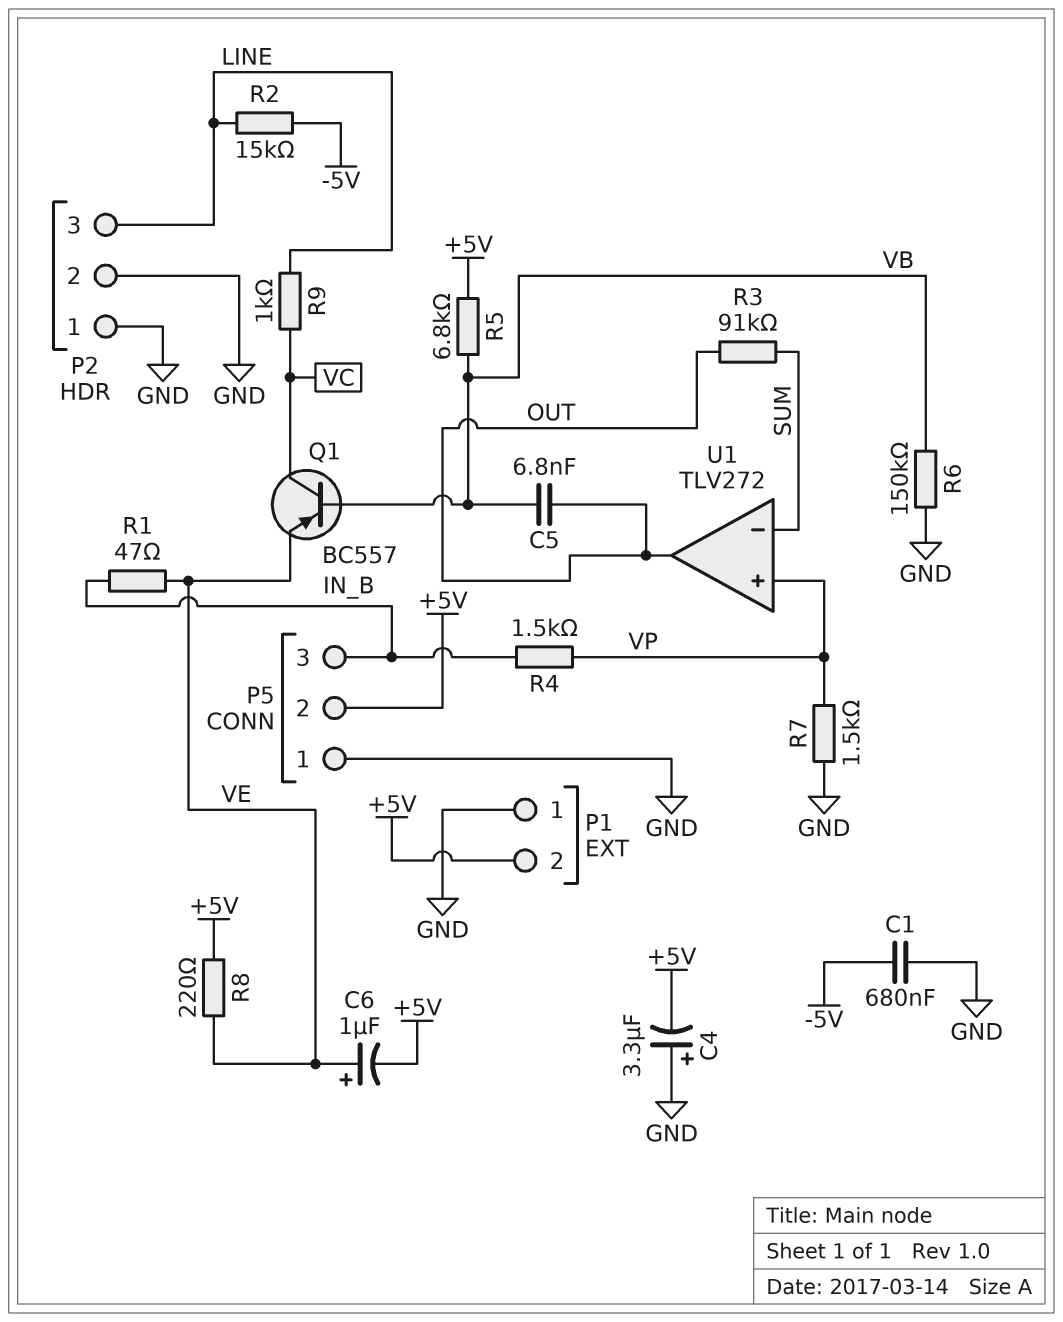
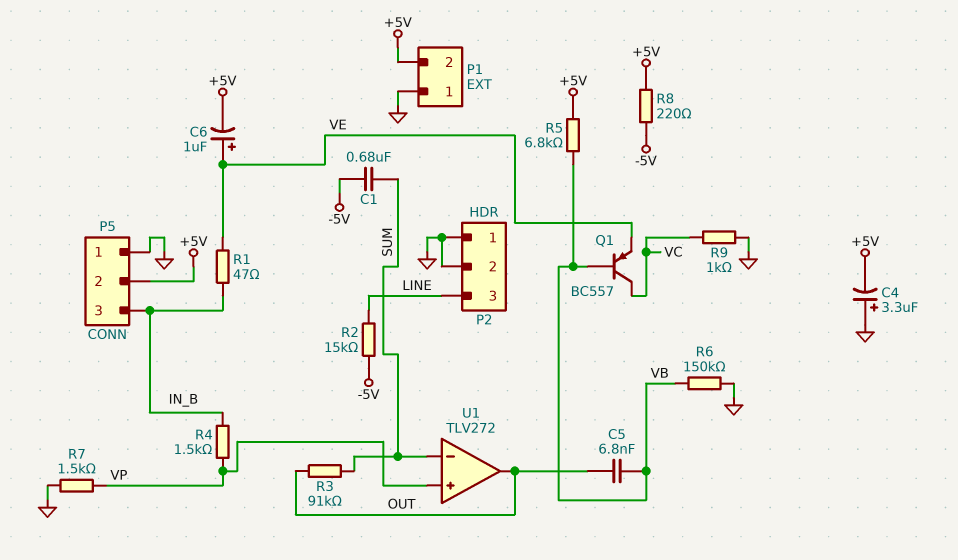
C1: 680nF (-5V, GND) -> 680nF (-5V, SUM)
R8: 220 (+5V, VE) -> 220 (+5V, -5V)
R9: 1k (LINE, VC) -> 1k (GND, VC)

